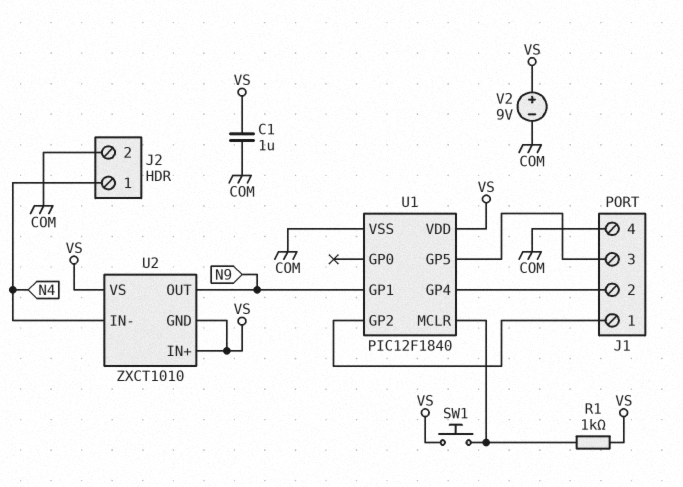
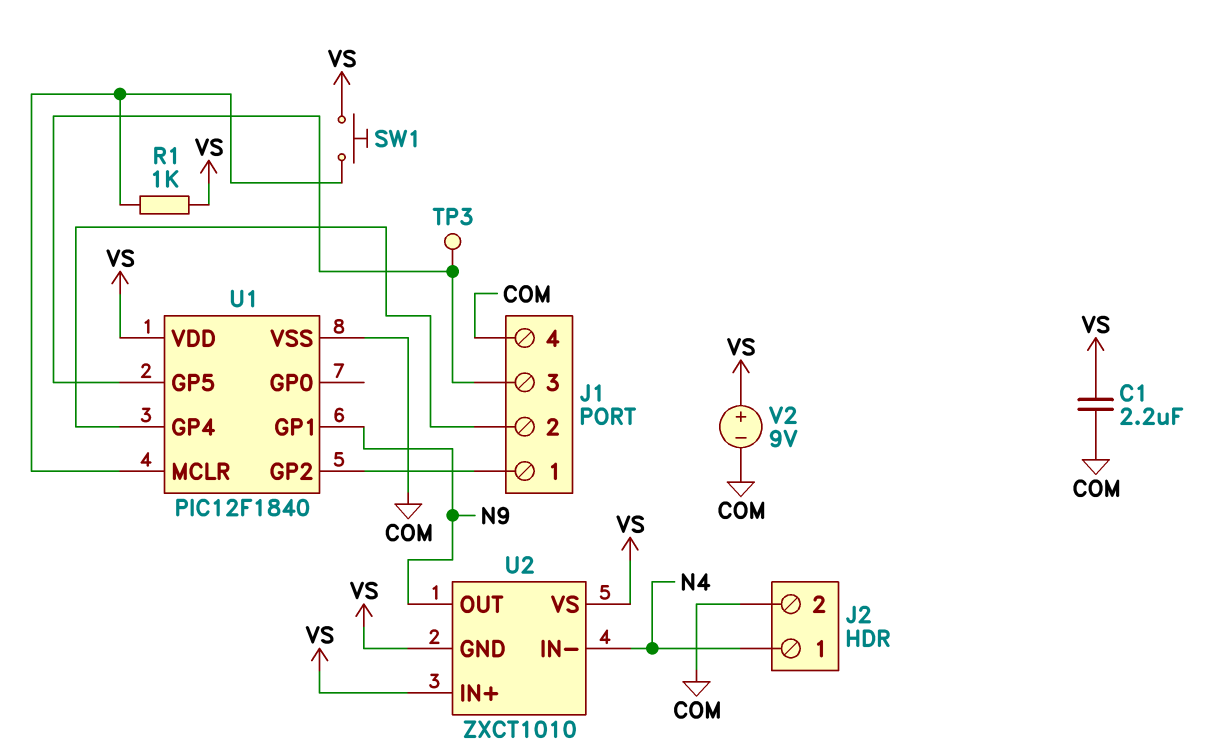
C1: 1uF (COM, VS) -> 2.2uF (COM, VS)
TP3: none -> test point (J1/3)

